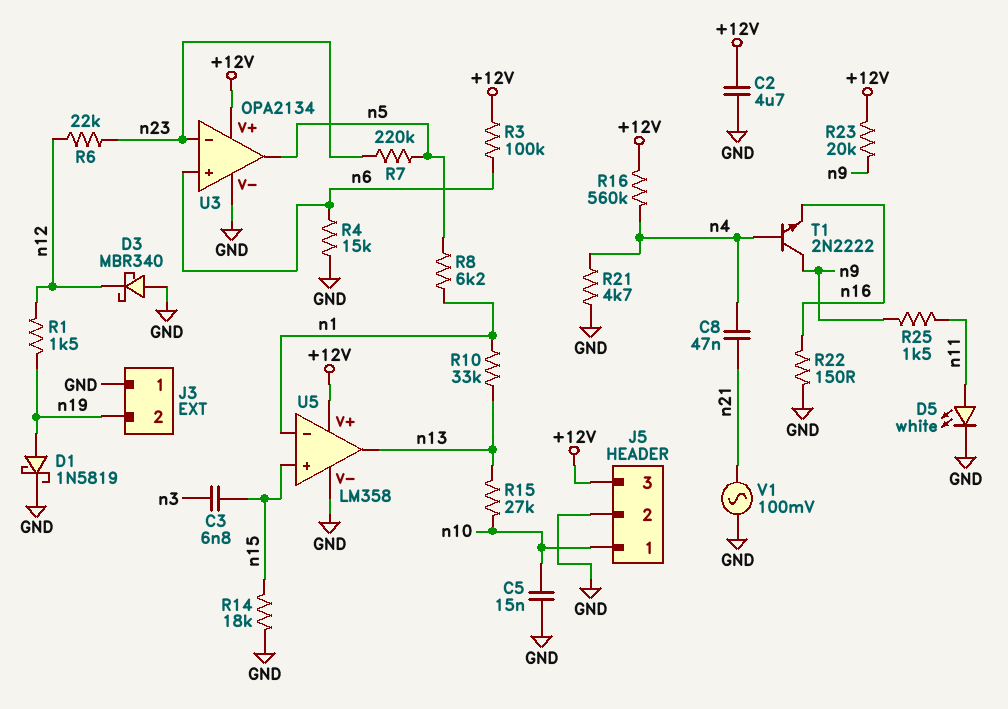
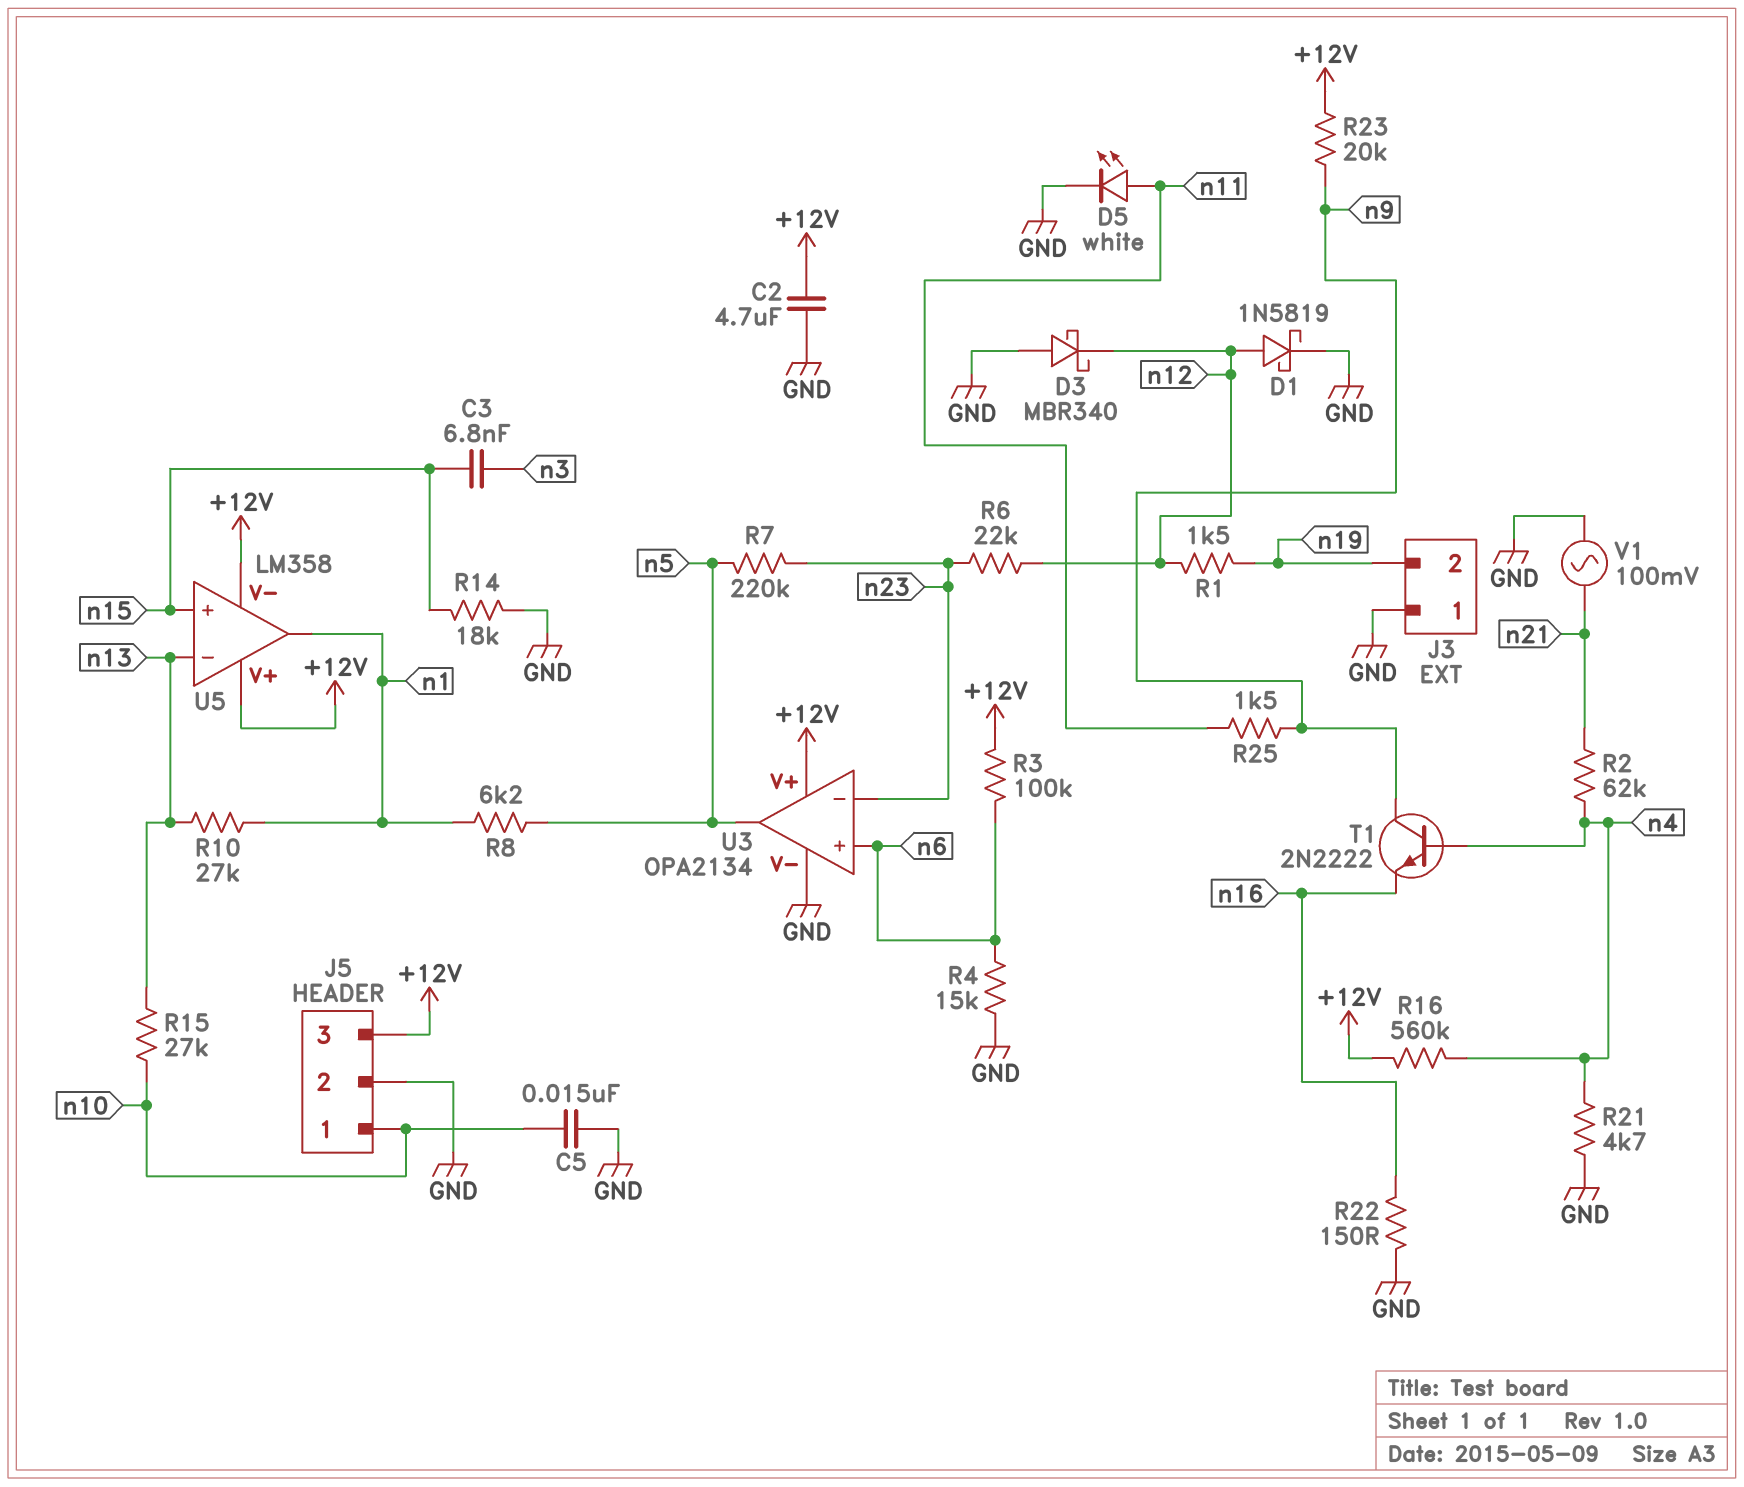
C8: 47nF (n4, n21) -> none
D1: schottky 1N5819 (A n19, K GND) -> schottky 1N5819 (A n12, K GND)
R2: none -> 62k (n4, n21)
R10: 33k (n1, n13) -> 27k (n1, n13)
U5 pin V-: GND -> +12V
U5 pin in-: n1 -> n13
U5 pin out: n13 -> n1

